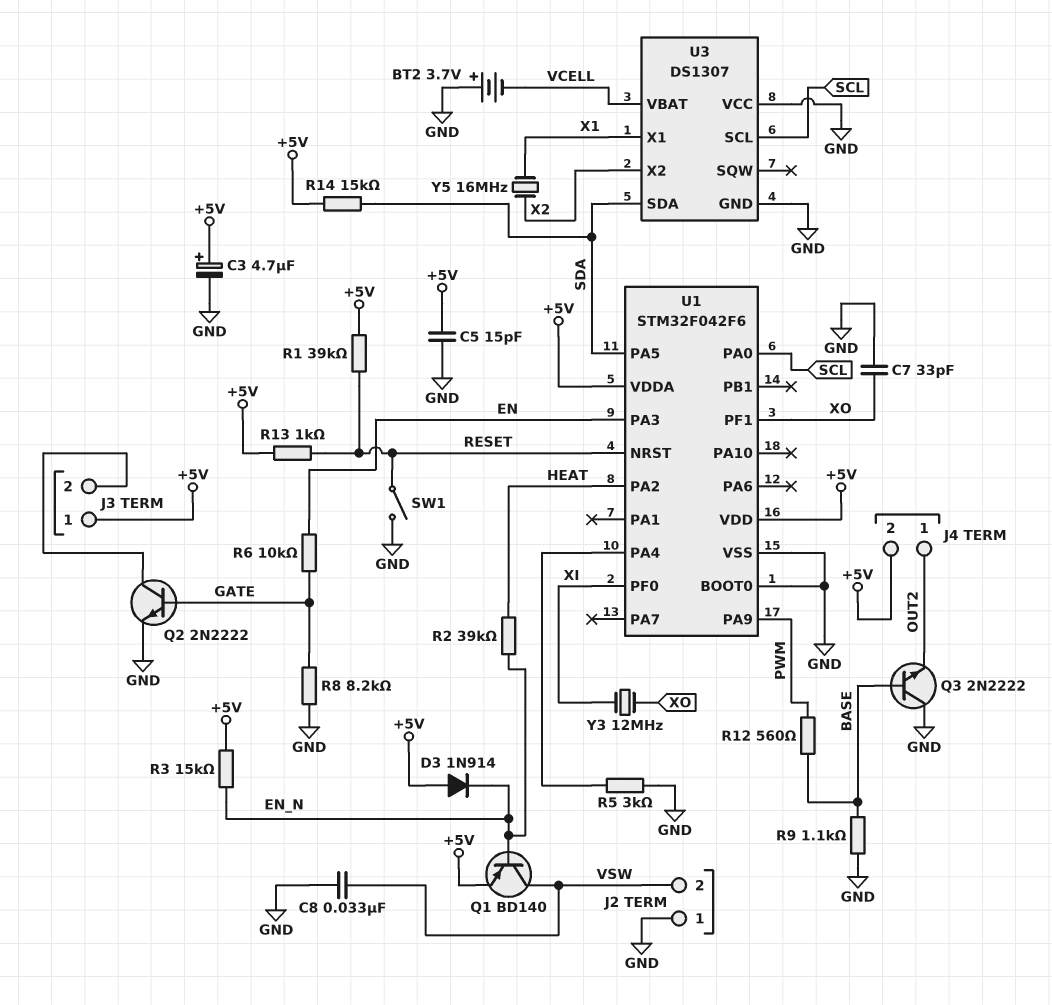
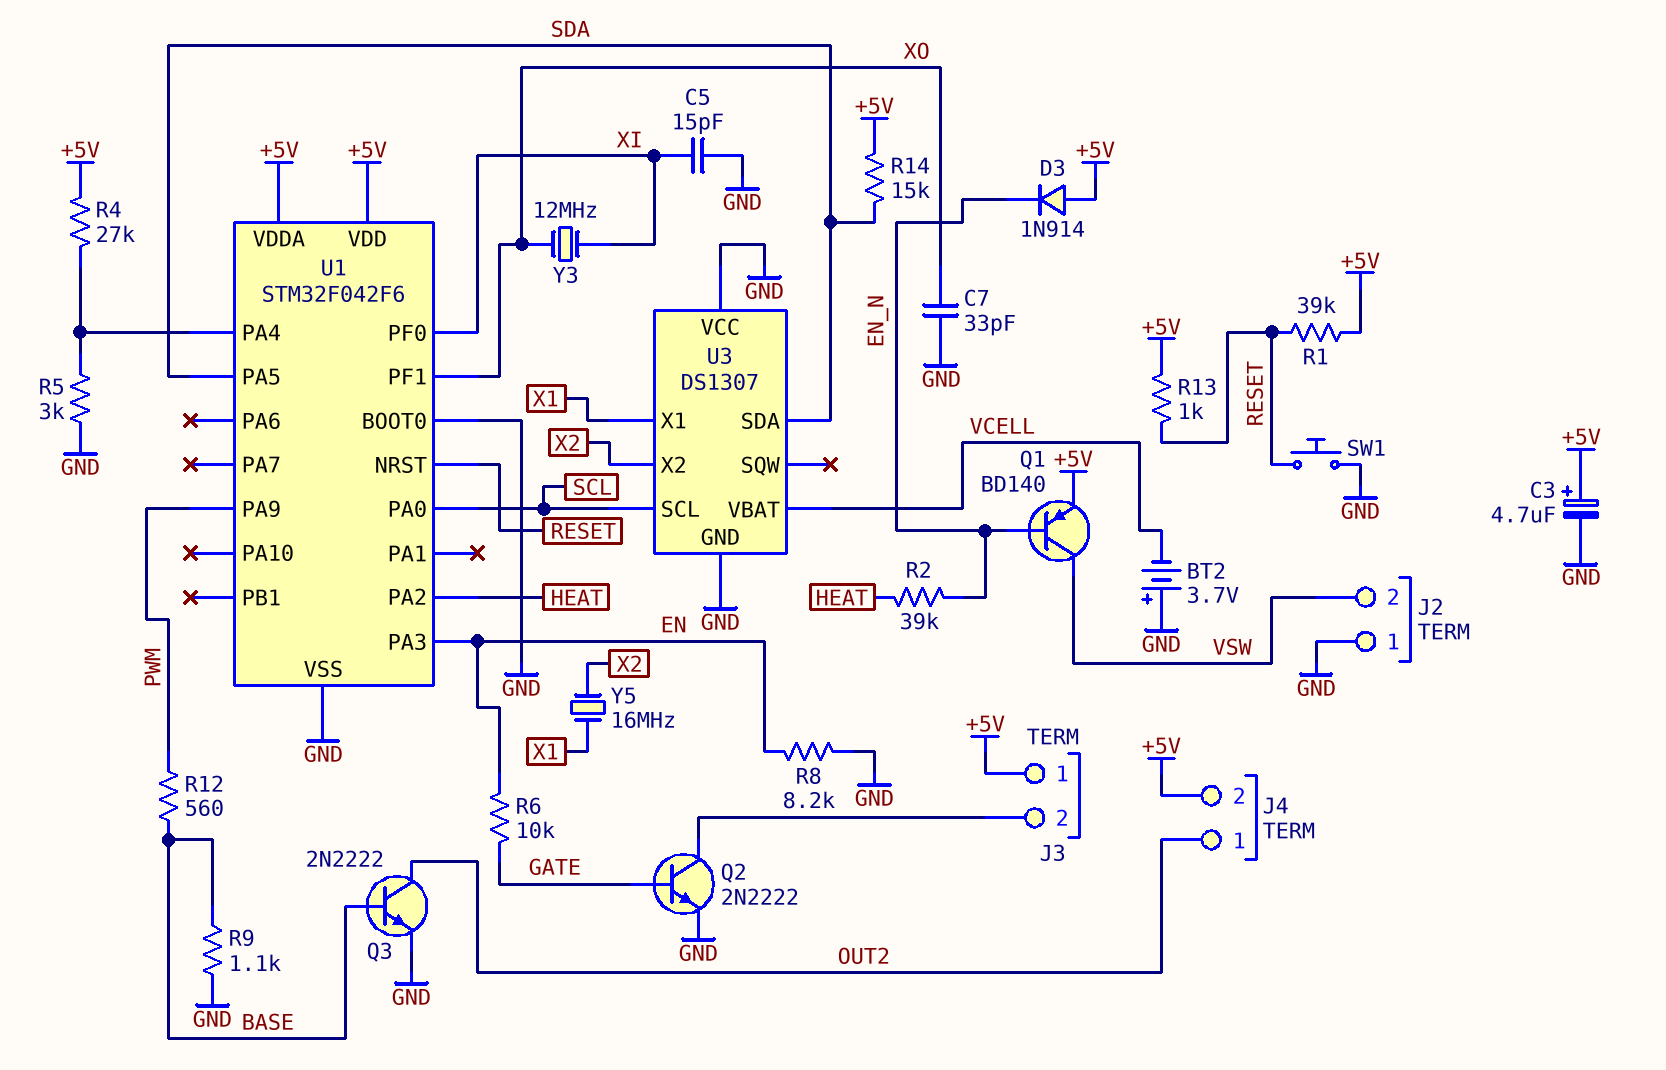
C5: 15pF (+5V, GND) -> 15pF (GND, XI)
C8: 33nF (GND, VSW) -> none
Q3: NPN 2N2222 (B BASE, C GND, E OUT2) -> NPN 2N2222 (B BASE, C OUT2, E GND)
R3: 15k (+5V, EN_N) -> none
R4: none -> 27k (+5V, U1/PA4)
R8: 8.2k (GATE, GND) -> 8.2k (EN, GND)
SW1: switch (GND, RESET) -> button (GND, RESET)

